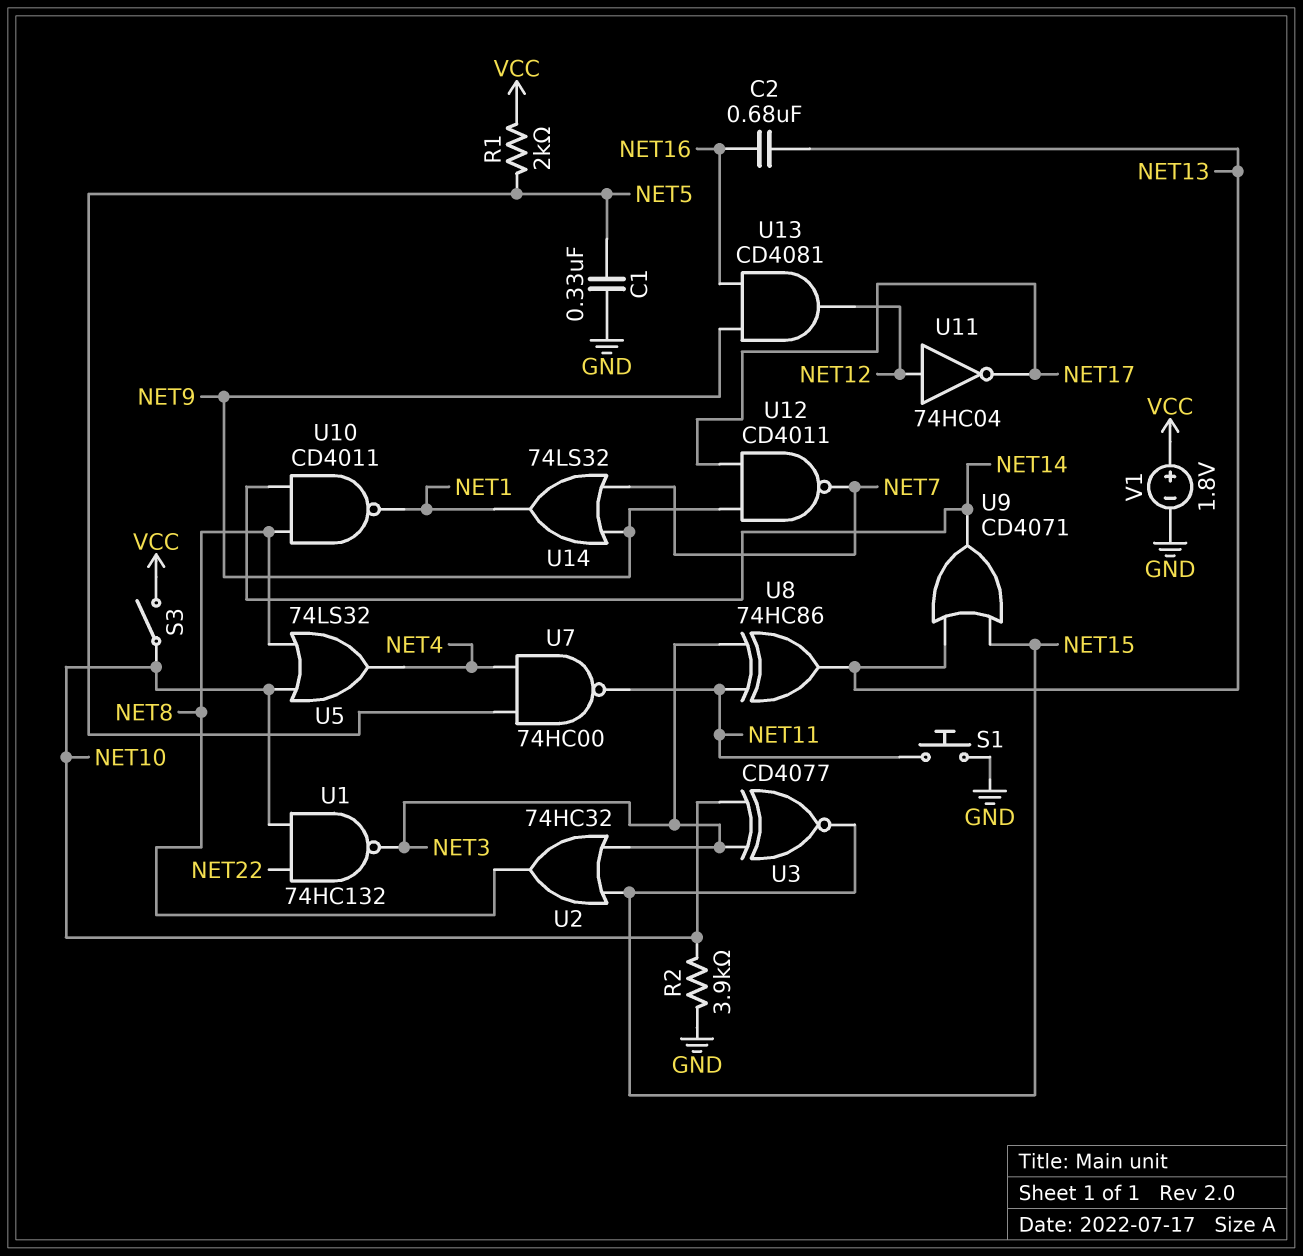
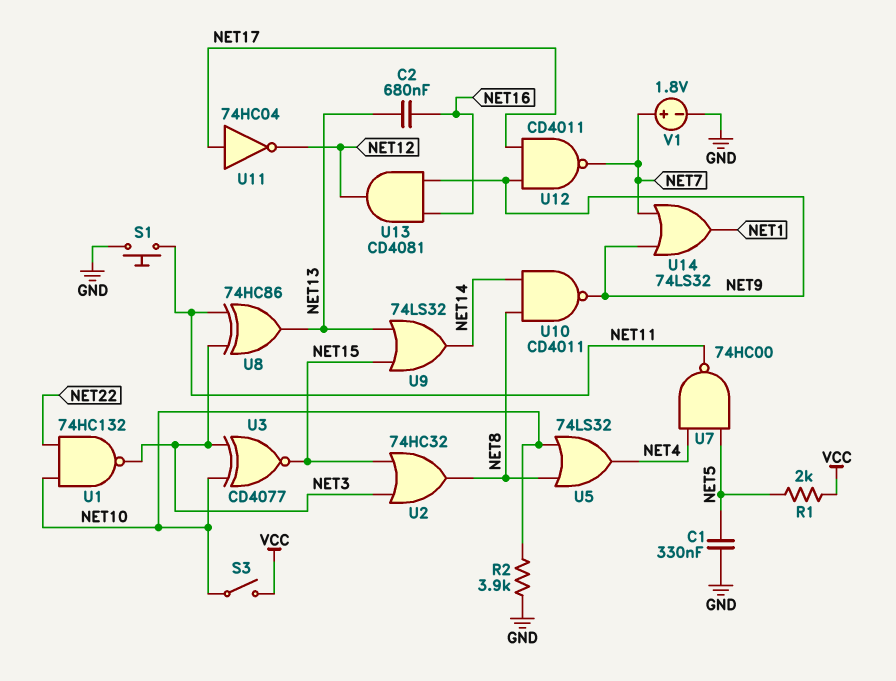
U9: OR CD4071 (in NET13, in NET15, out NET14) -> OR 74LS32 (in NET13, in NET15, out NET14)
U10: NAND CD4011 (in NET8, in NET14, out NET1) -> NAND CD4011 (in NET8, in NET14, out NET9)
U11: NOT 74HC04 (in NET12, out NET17) -> NOT 74HC04 (in NET17, out NET12)
V1: 1.8V (plus VCC, minus GND) -> 1.8V (plus NET7, minus GND)

